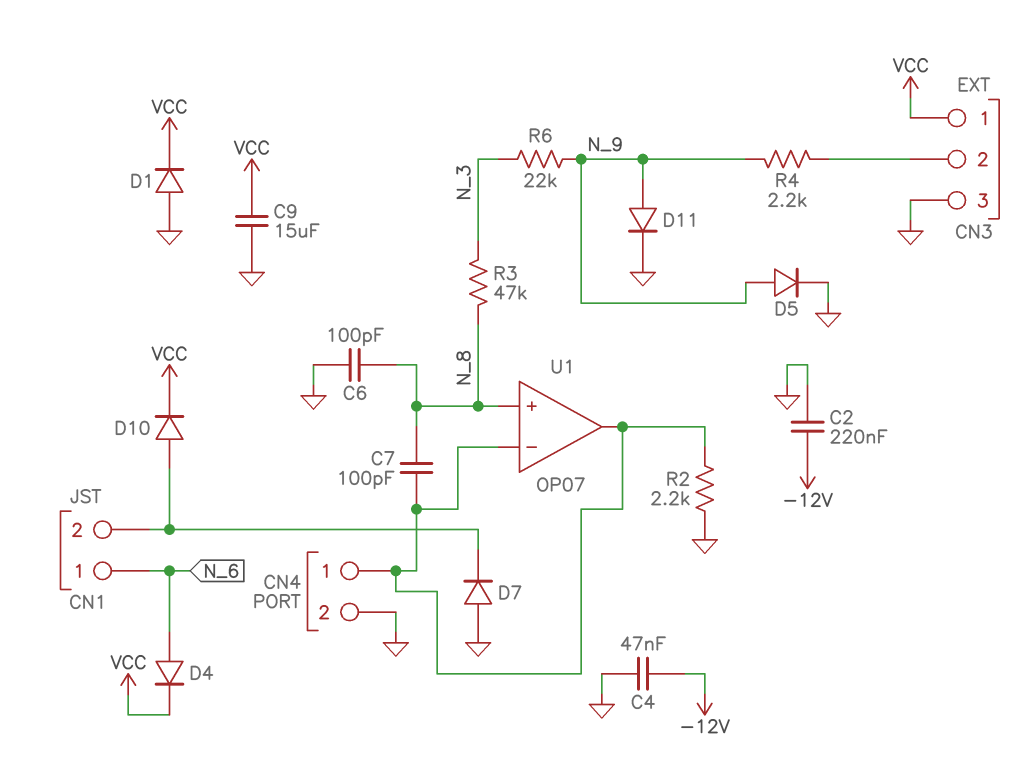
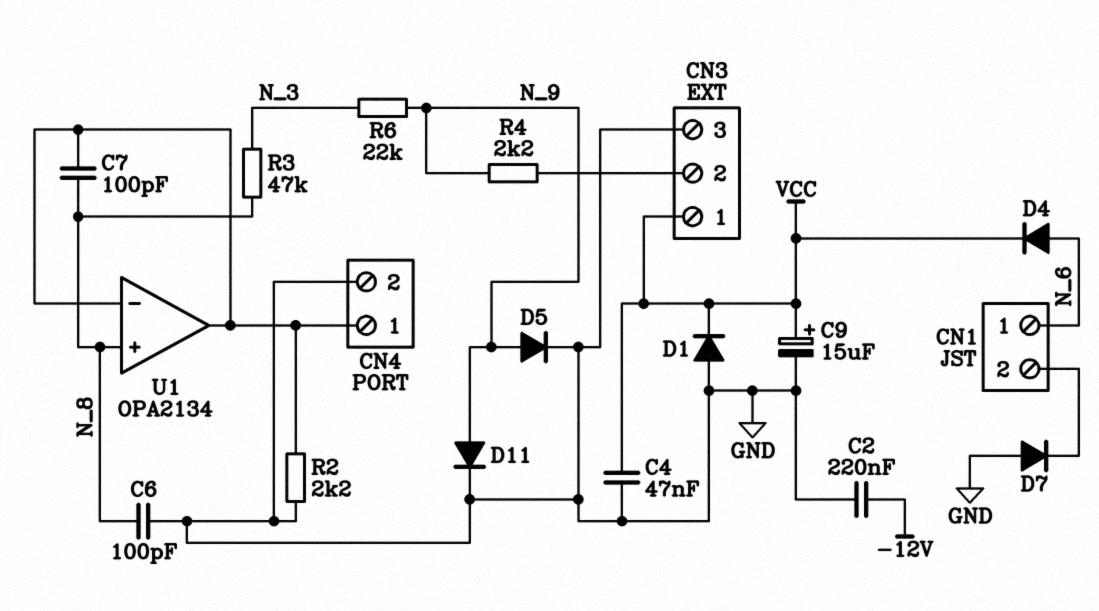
C4: 47nF (-12V, GND) -> 47nF (GND, VCC)
C9: 15uF (GND, VCC) -> 15uF (plus VCC, minus GND)
D10: diode (A CN1/2, K VCC) -> none
U1: OP07 -> OPA2134

